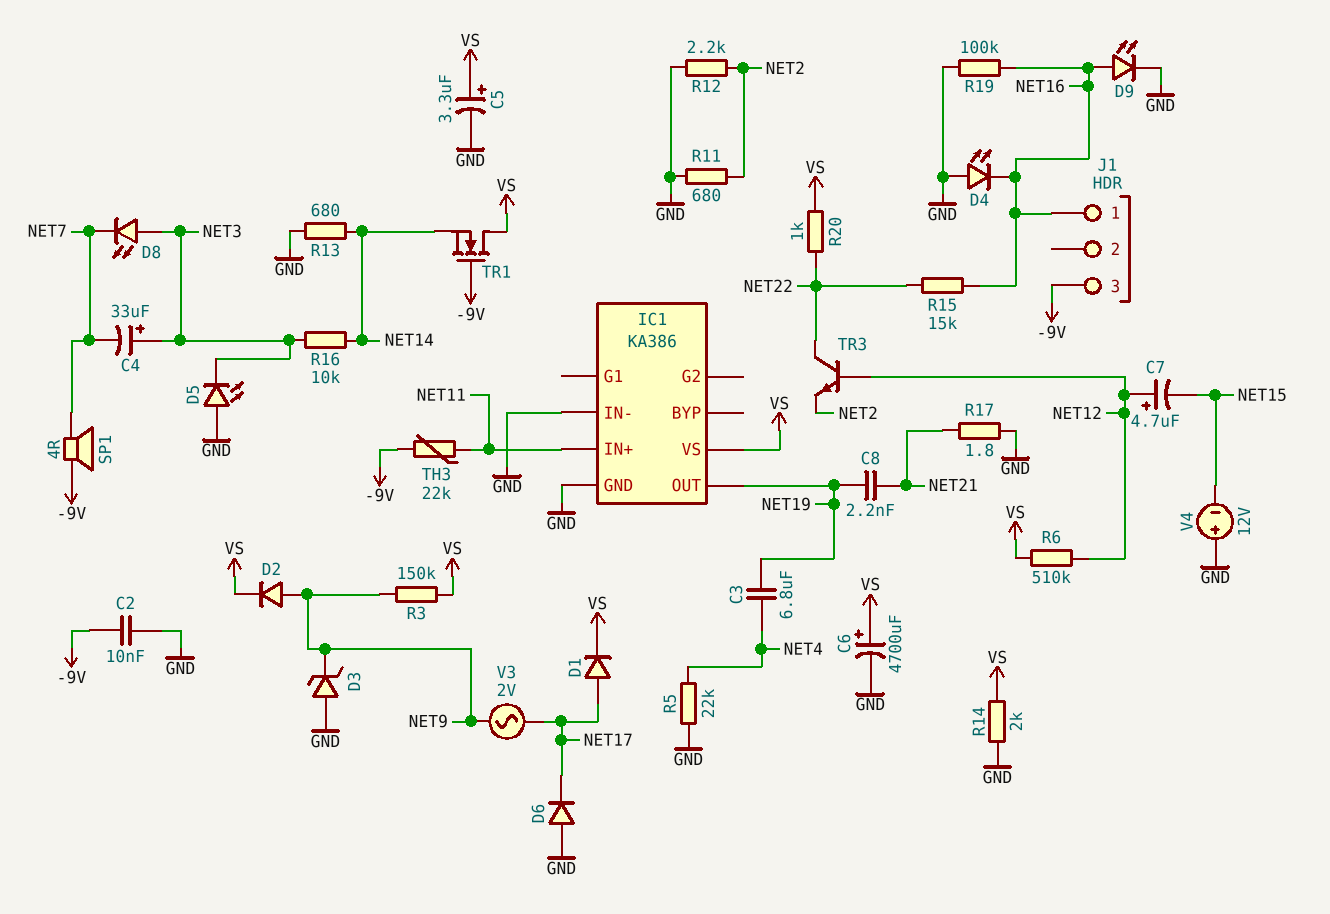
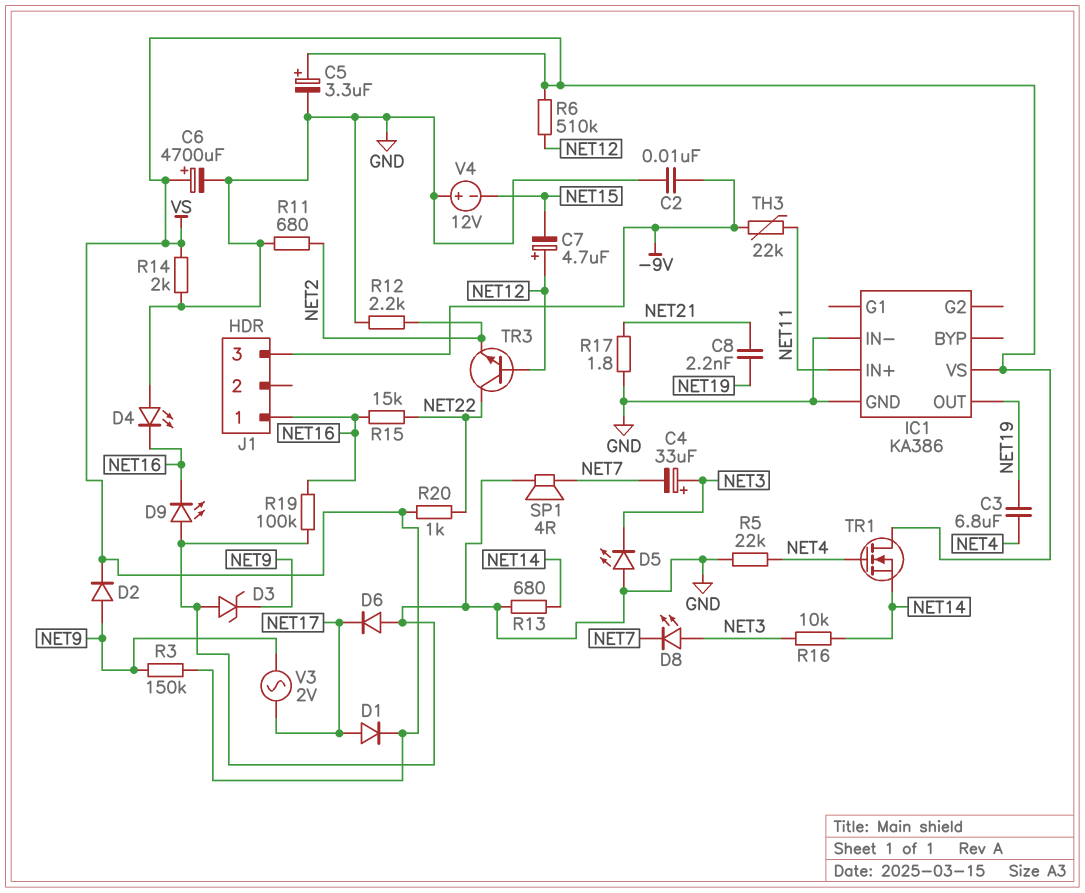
D9: LED (A NET16, K GND) -> LED (A GND, K NET16)
SP1: speaker 4R (-9V, NET7) -> speaker 4R (GND, NET7)
TR1: NMOS (G -9V, D VS, S NET14) -> NMOS (G NET4, D VS, S NET14)

